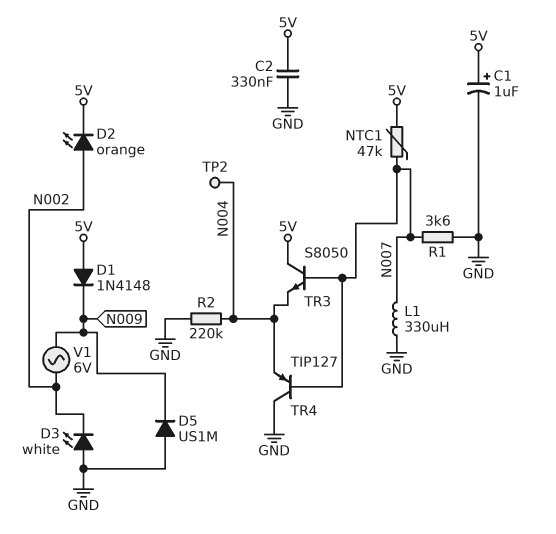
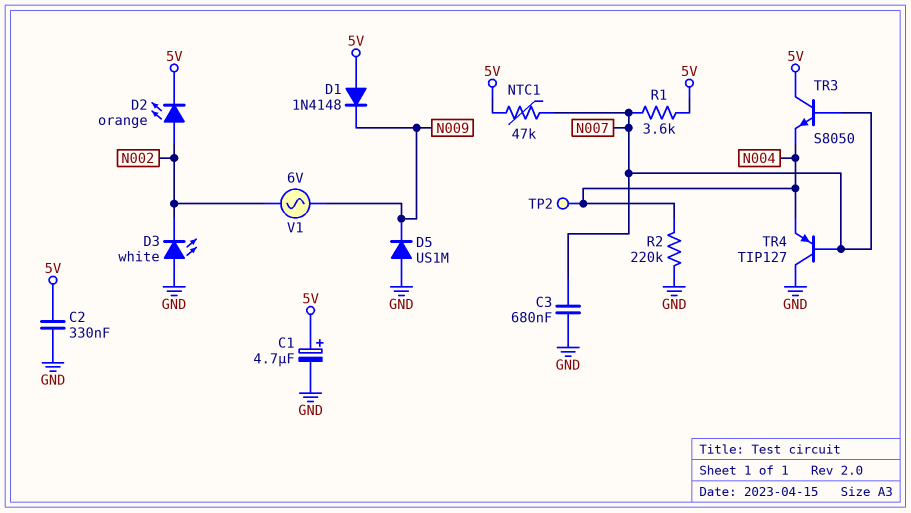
C1: 1uF (plus 5V, minus GND) -> 4.7uF (plus 5V, minus GND)
C3: none -> 680nF (GND, N007)
L1: 330uH (GND, N007) -> none
R1: 3.6k (GND, N007) -> 3.6k (5V, N007)

